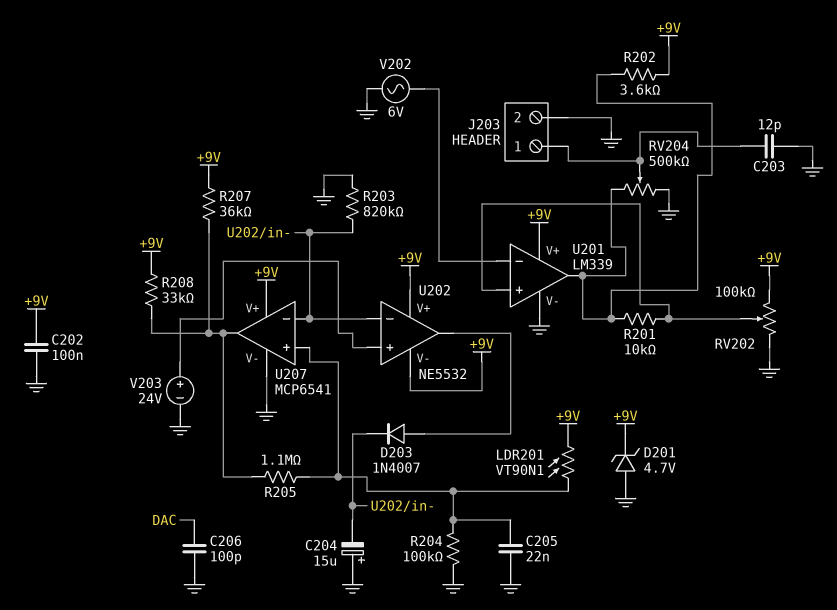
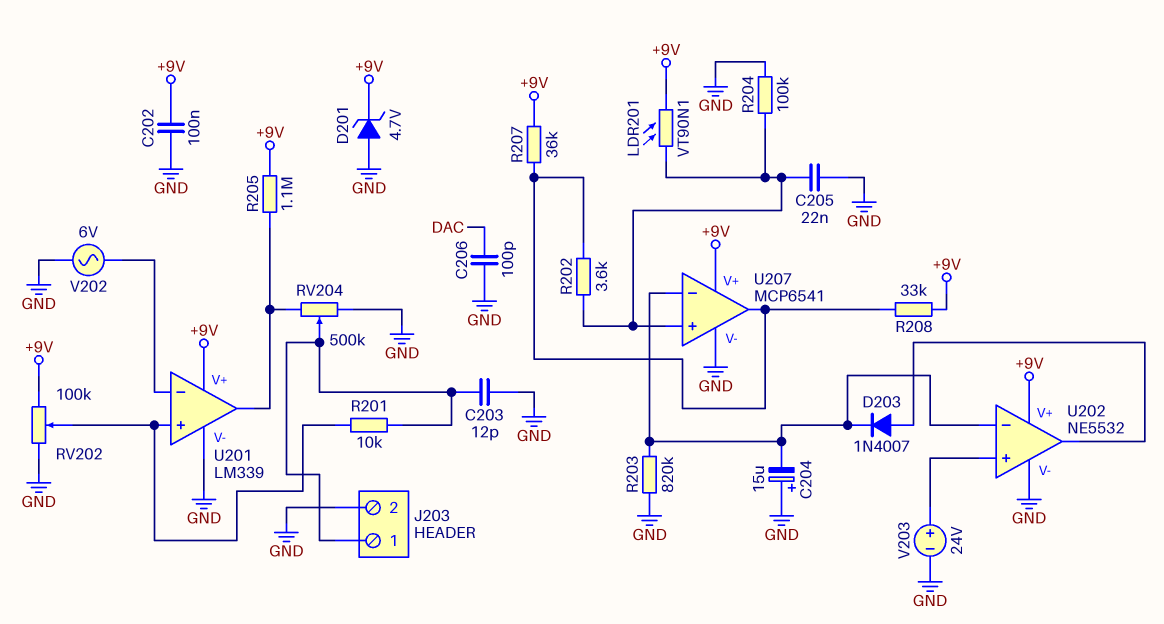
R201: 10k (U201/in+, U201/out) -> 10k (J203/1, U201/in+)
R202: 3.6k (+9V, U201/out) -> 3.6k (U207/in+, U207/out)
R205: 1.1M (U207/in+, U207/out) -> 1.1M (+9V, U201/out)
U202 pin V-: +9V -> GND

